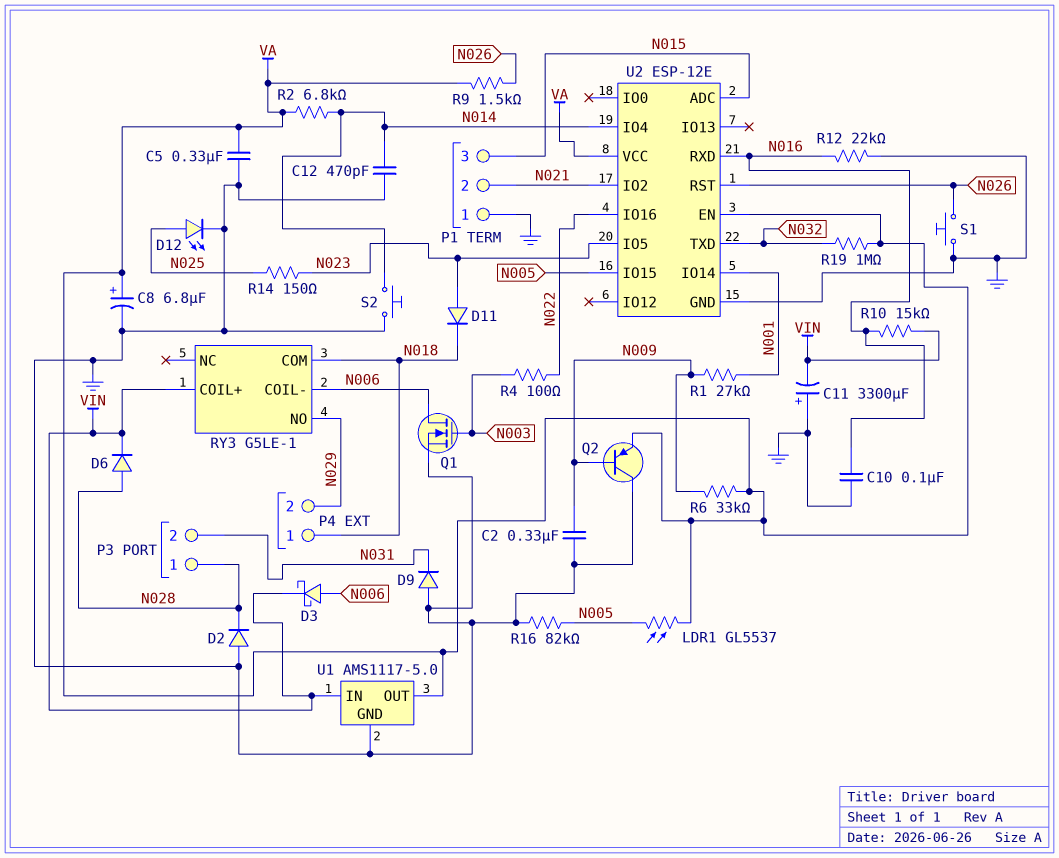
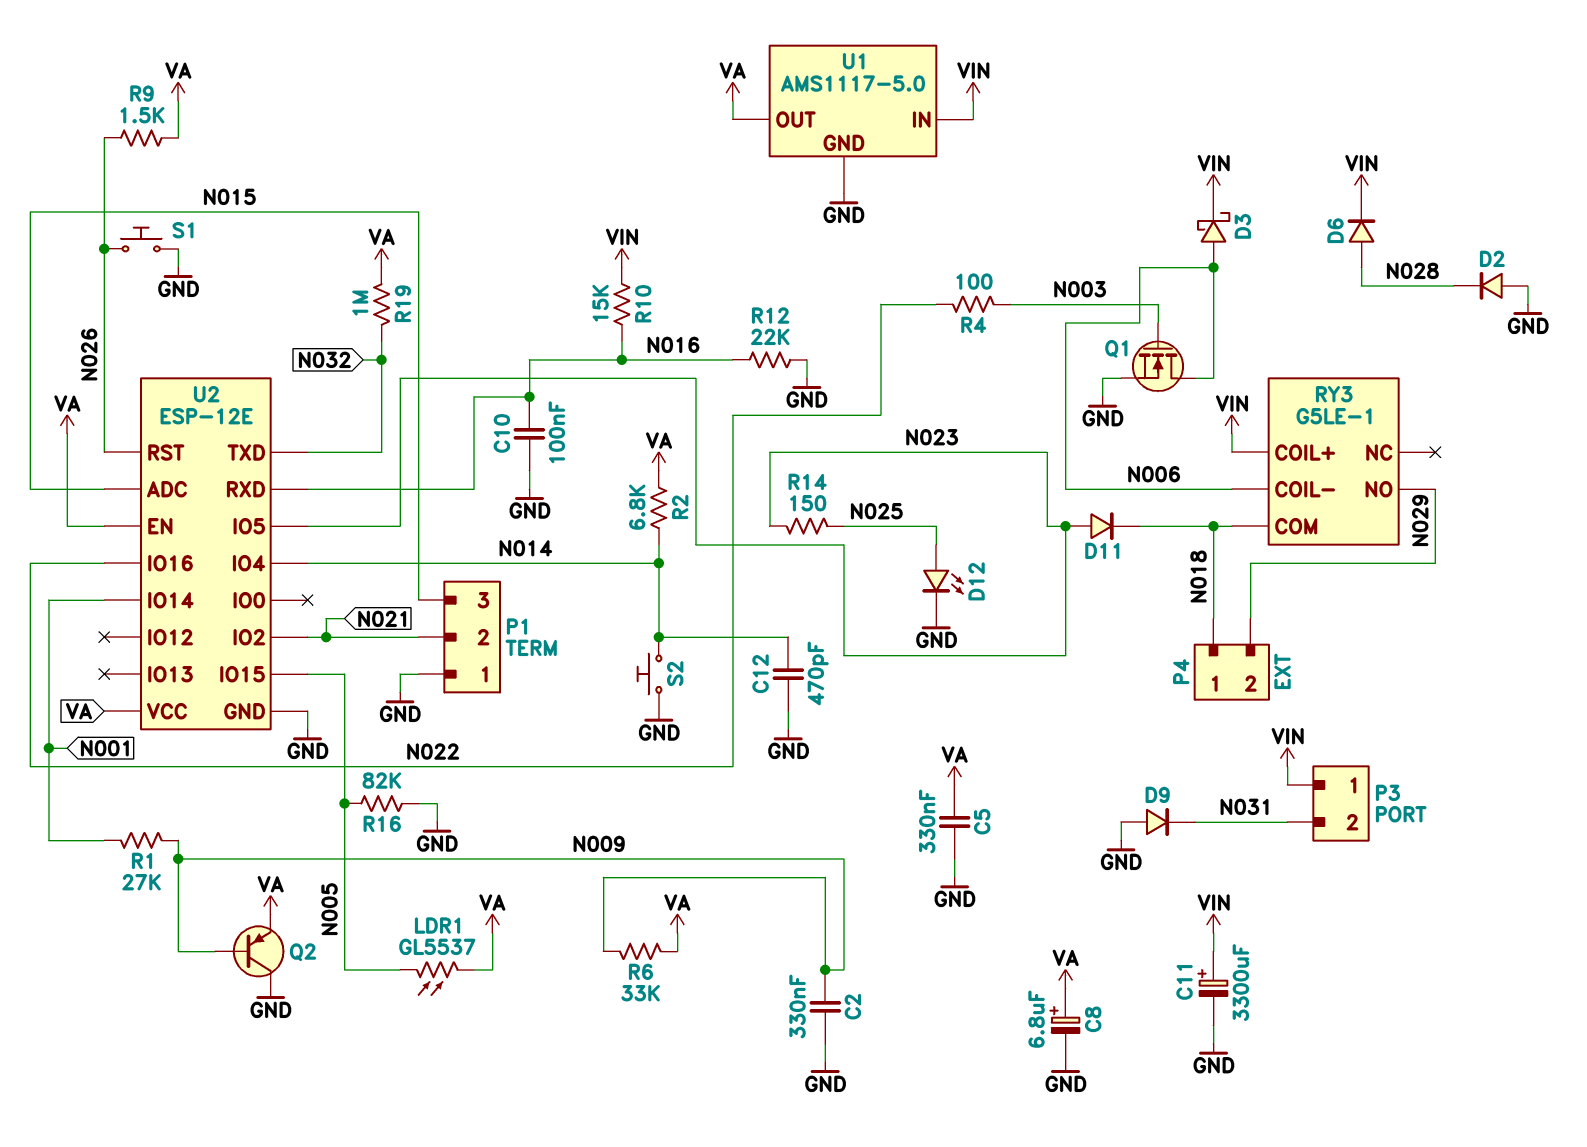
C11: 3300uF (plus GND, minus VIN) -> 3300uF (plus VIN, minus GND)
P3 pin 1: N028 -> VIN

